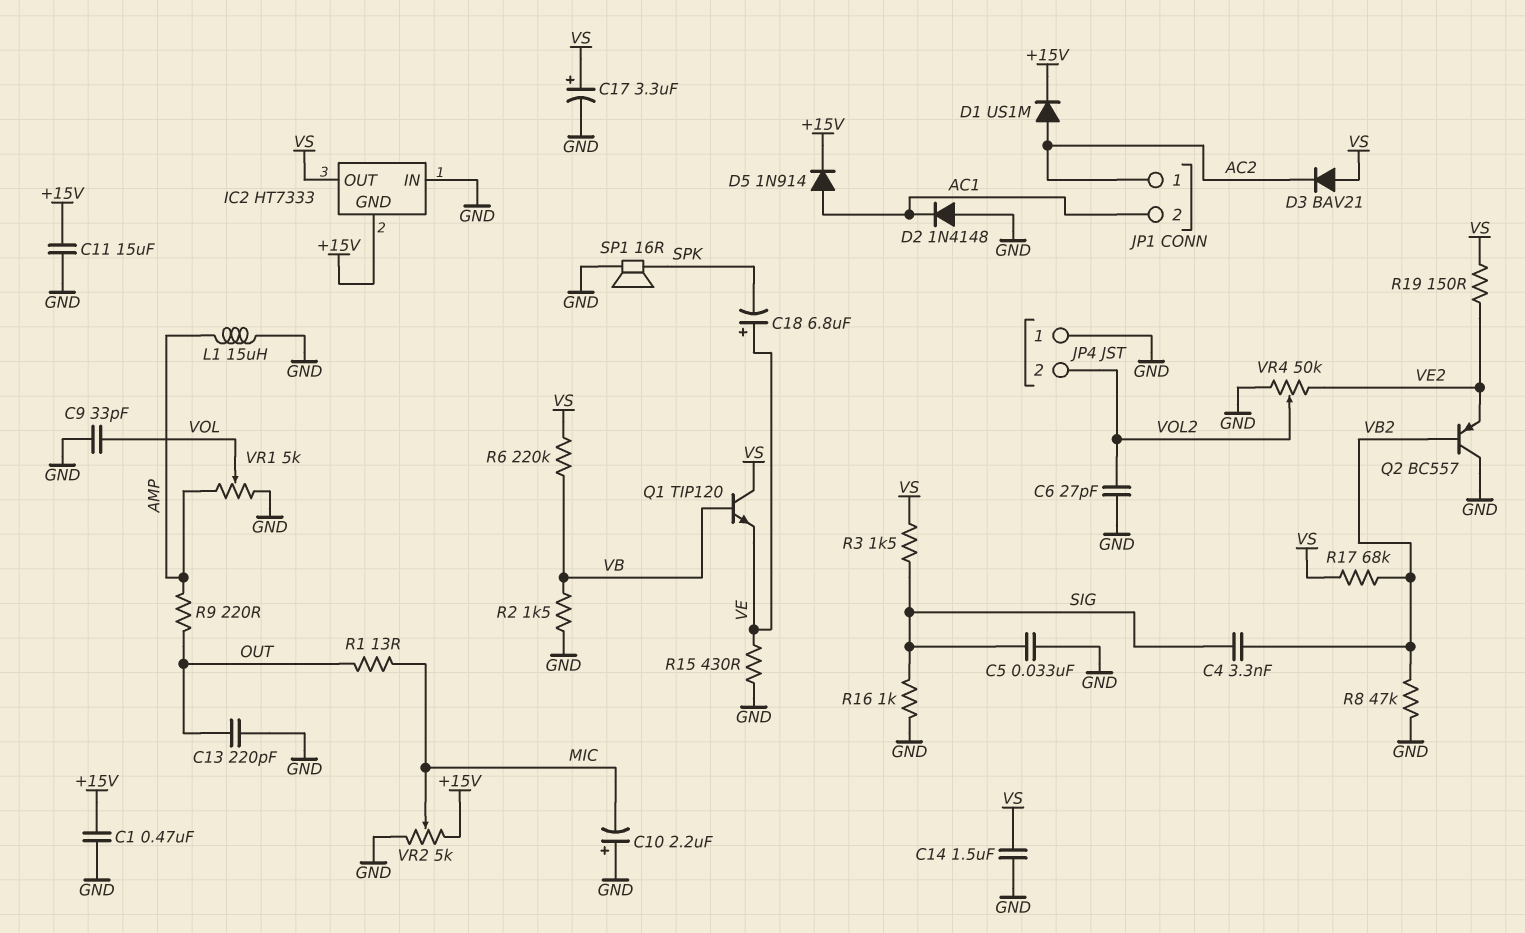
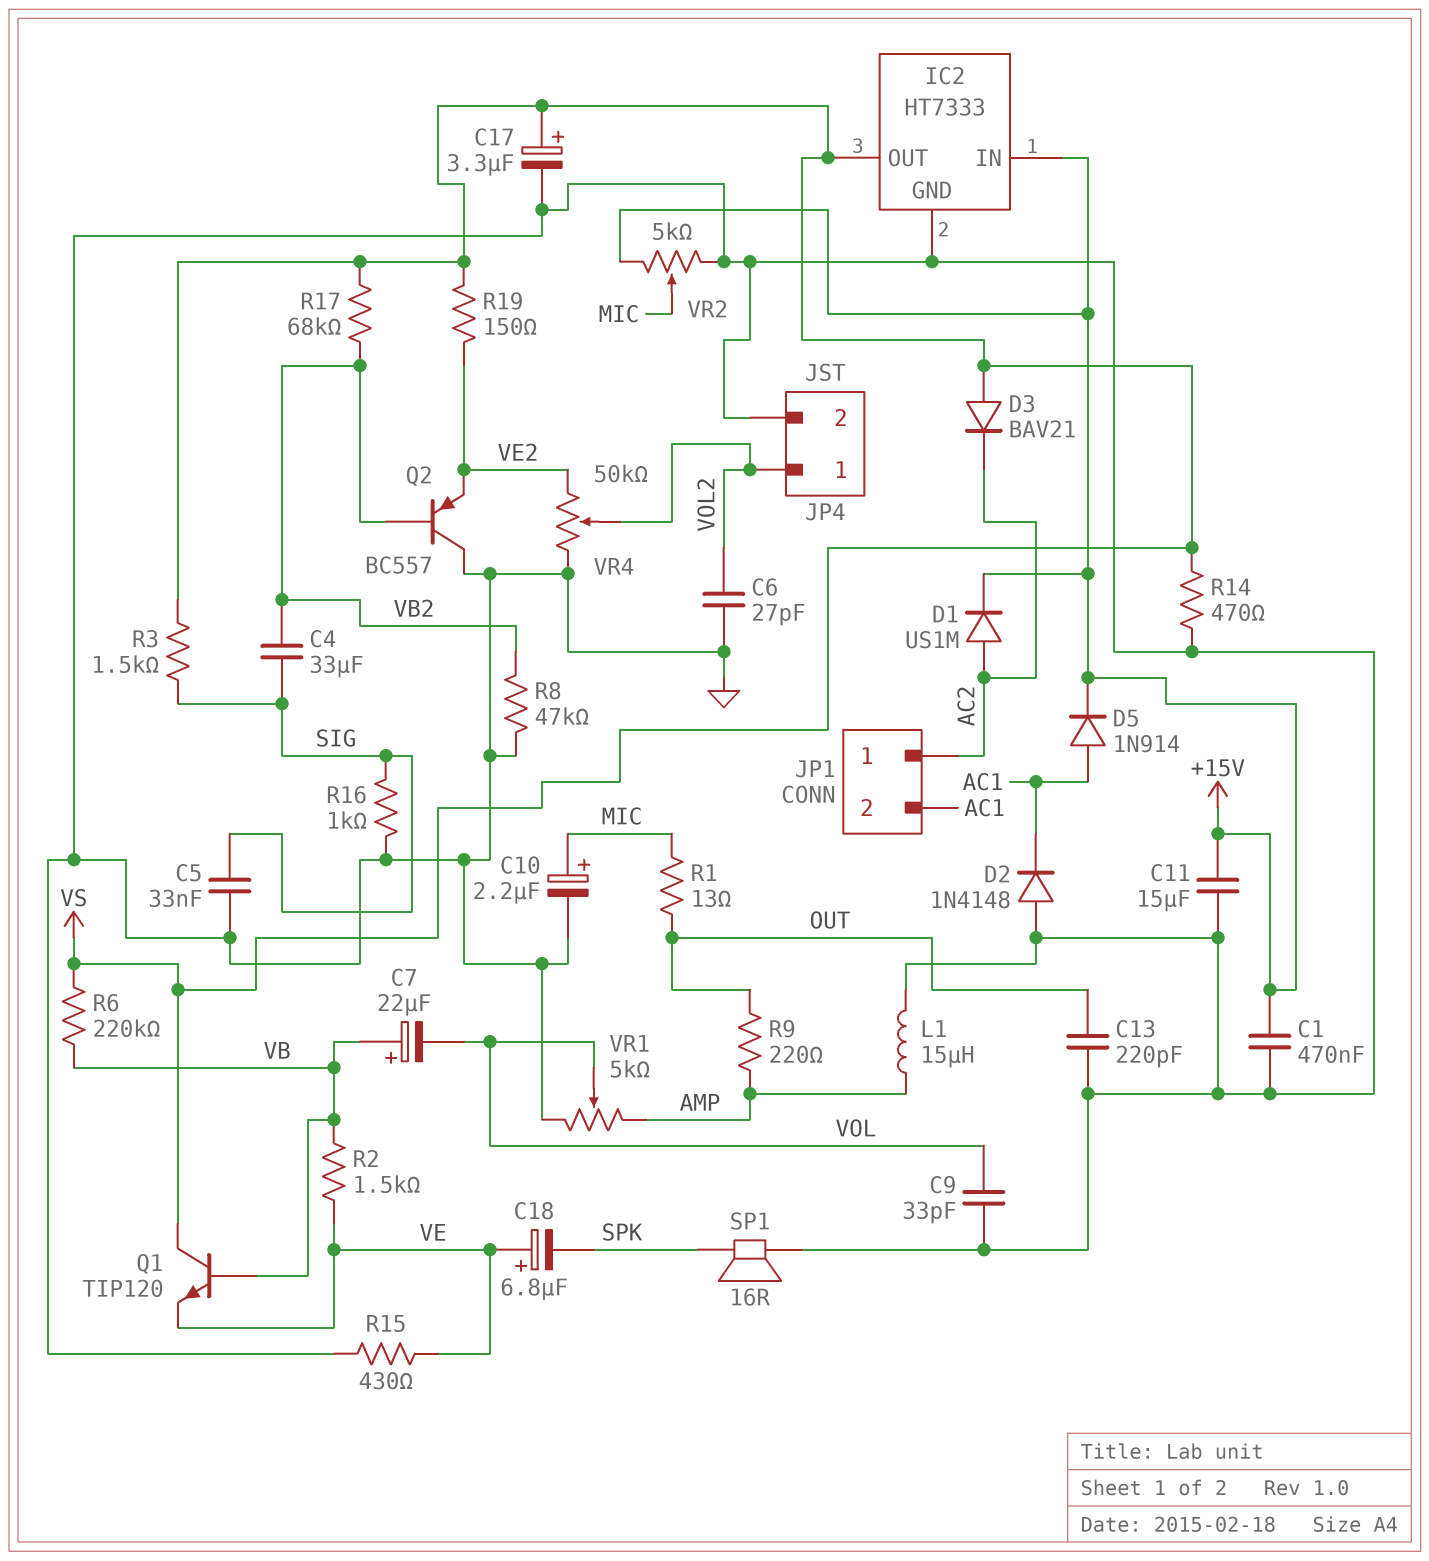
C4: 3.3nF (SIG, VB2) -> 33uF (SIG, VB2)
C7: none -> 22uF (plus VB, minus VOL)
C10: 2.2uF (plus GND, minus MIC) -> 2.2uF (plus MIC, minus GND)
C14: 1.5uF (GND, VS) -> none
IC2 pin GND: +15V -> GND
IC2 pin IN: GND -> +15V
JP4 pin 1: GND -> VOL2
JP4 pin 2: VOL2 -> GND
R2: 1.5k (GND, VB) -> 1.5k (VB, VE)
R14: none -> 470 (GND, VS)

